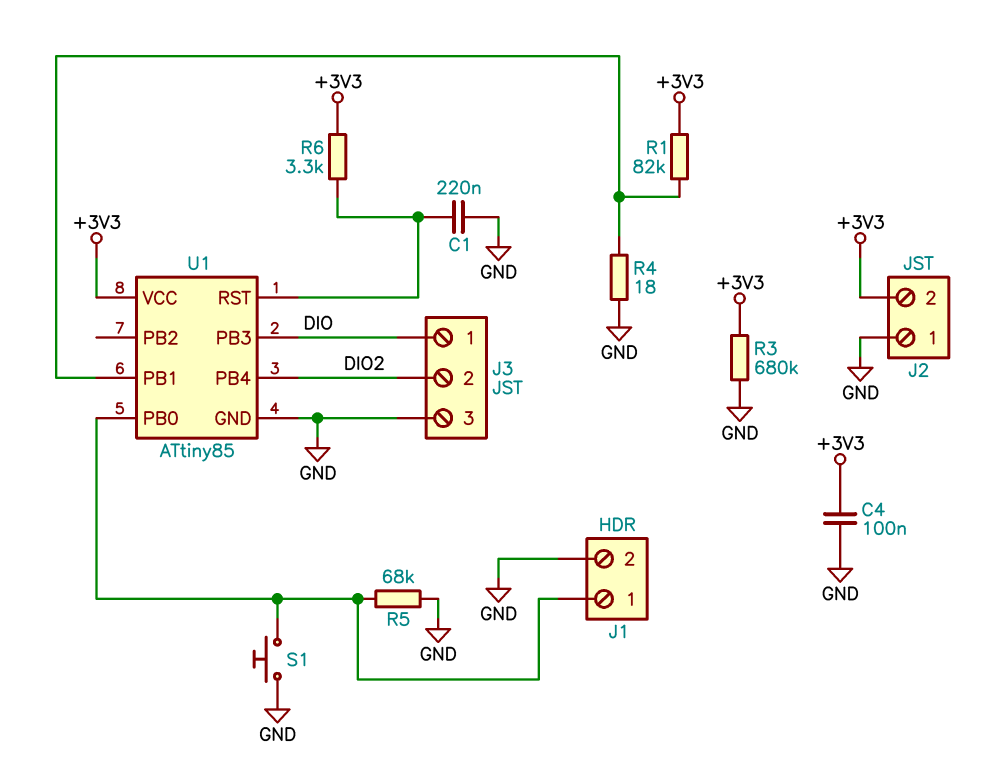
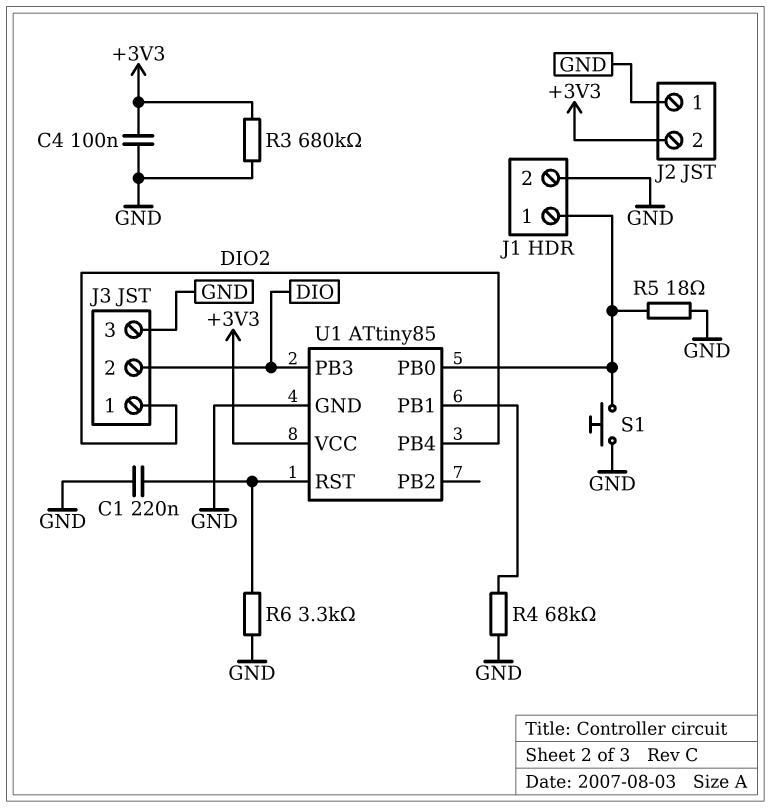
J3 pin 1: DIO -> DIO2
J3 pin 2: DIO2 -> DIO
R1: 82k (+3V3, U1/PB1) -> none
R4: 18 (GND, U1/PB1) -> 68k (GND, U1/PB1)
R5: 68k (GND, J1/1) -> 18 (GND, J1/1)
R6: 3.3k (+3V3, U1/RST) -> 3.3k (GND, U1/RST)

